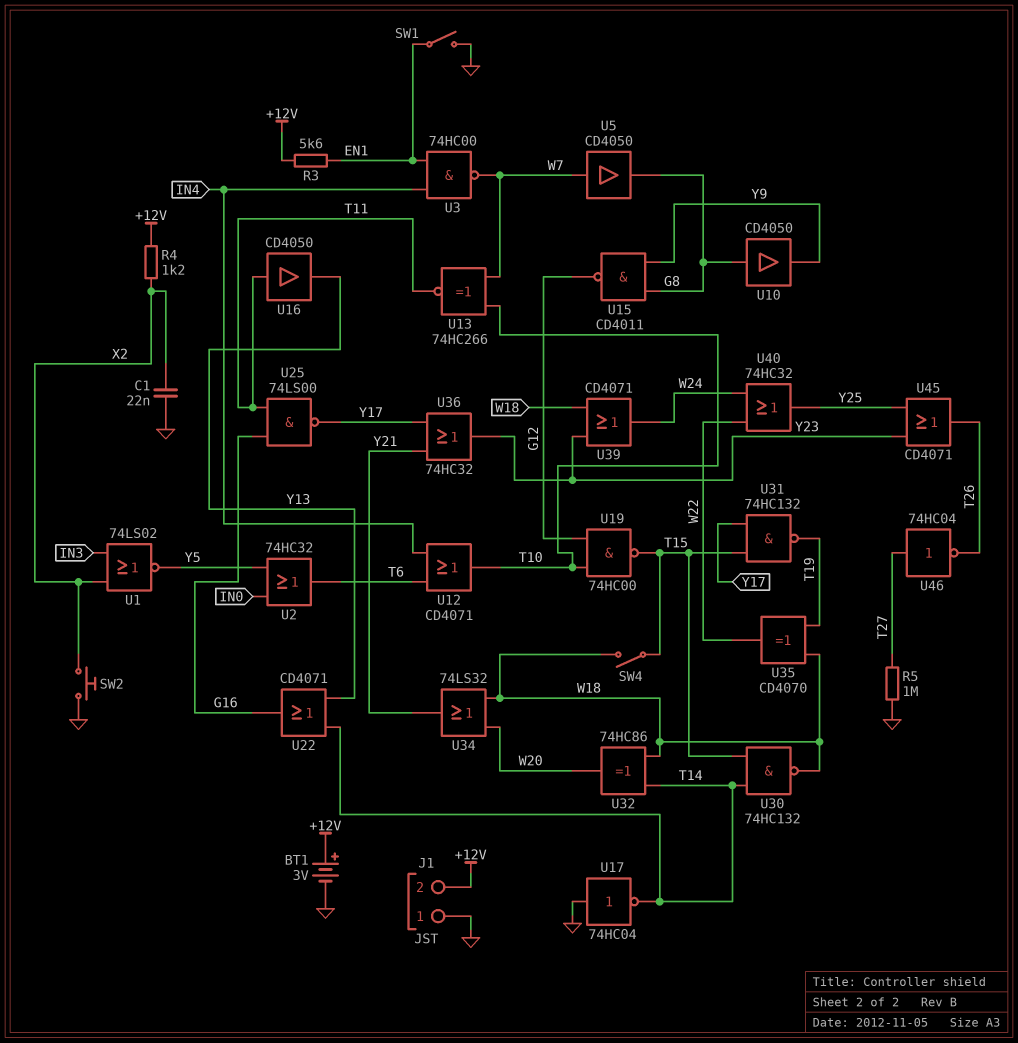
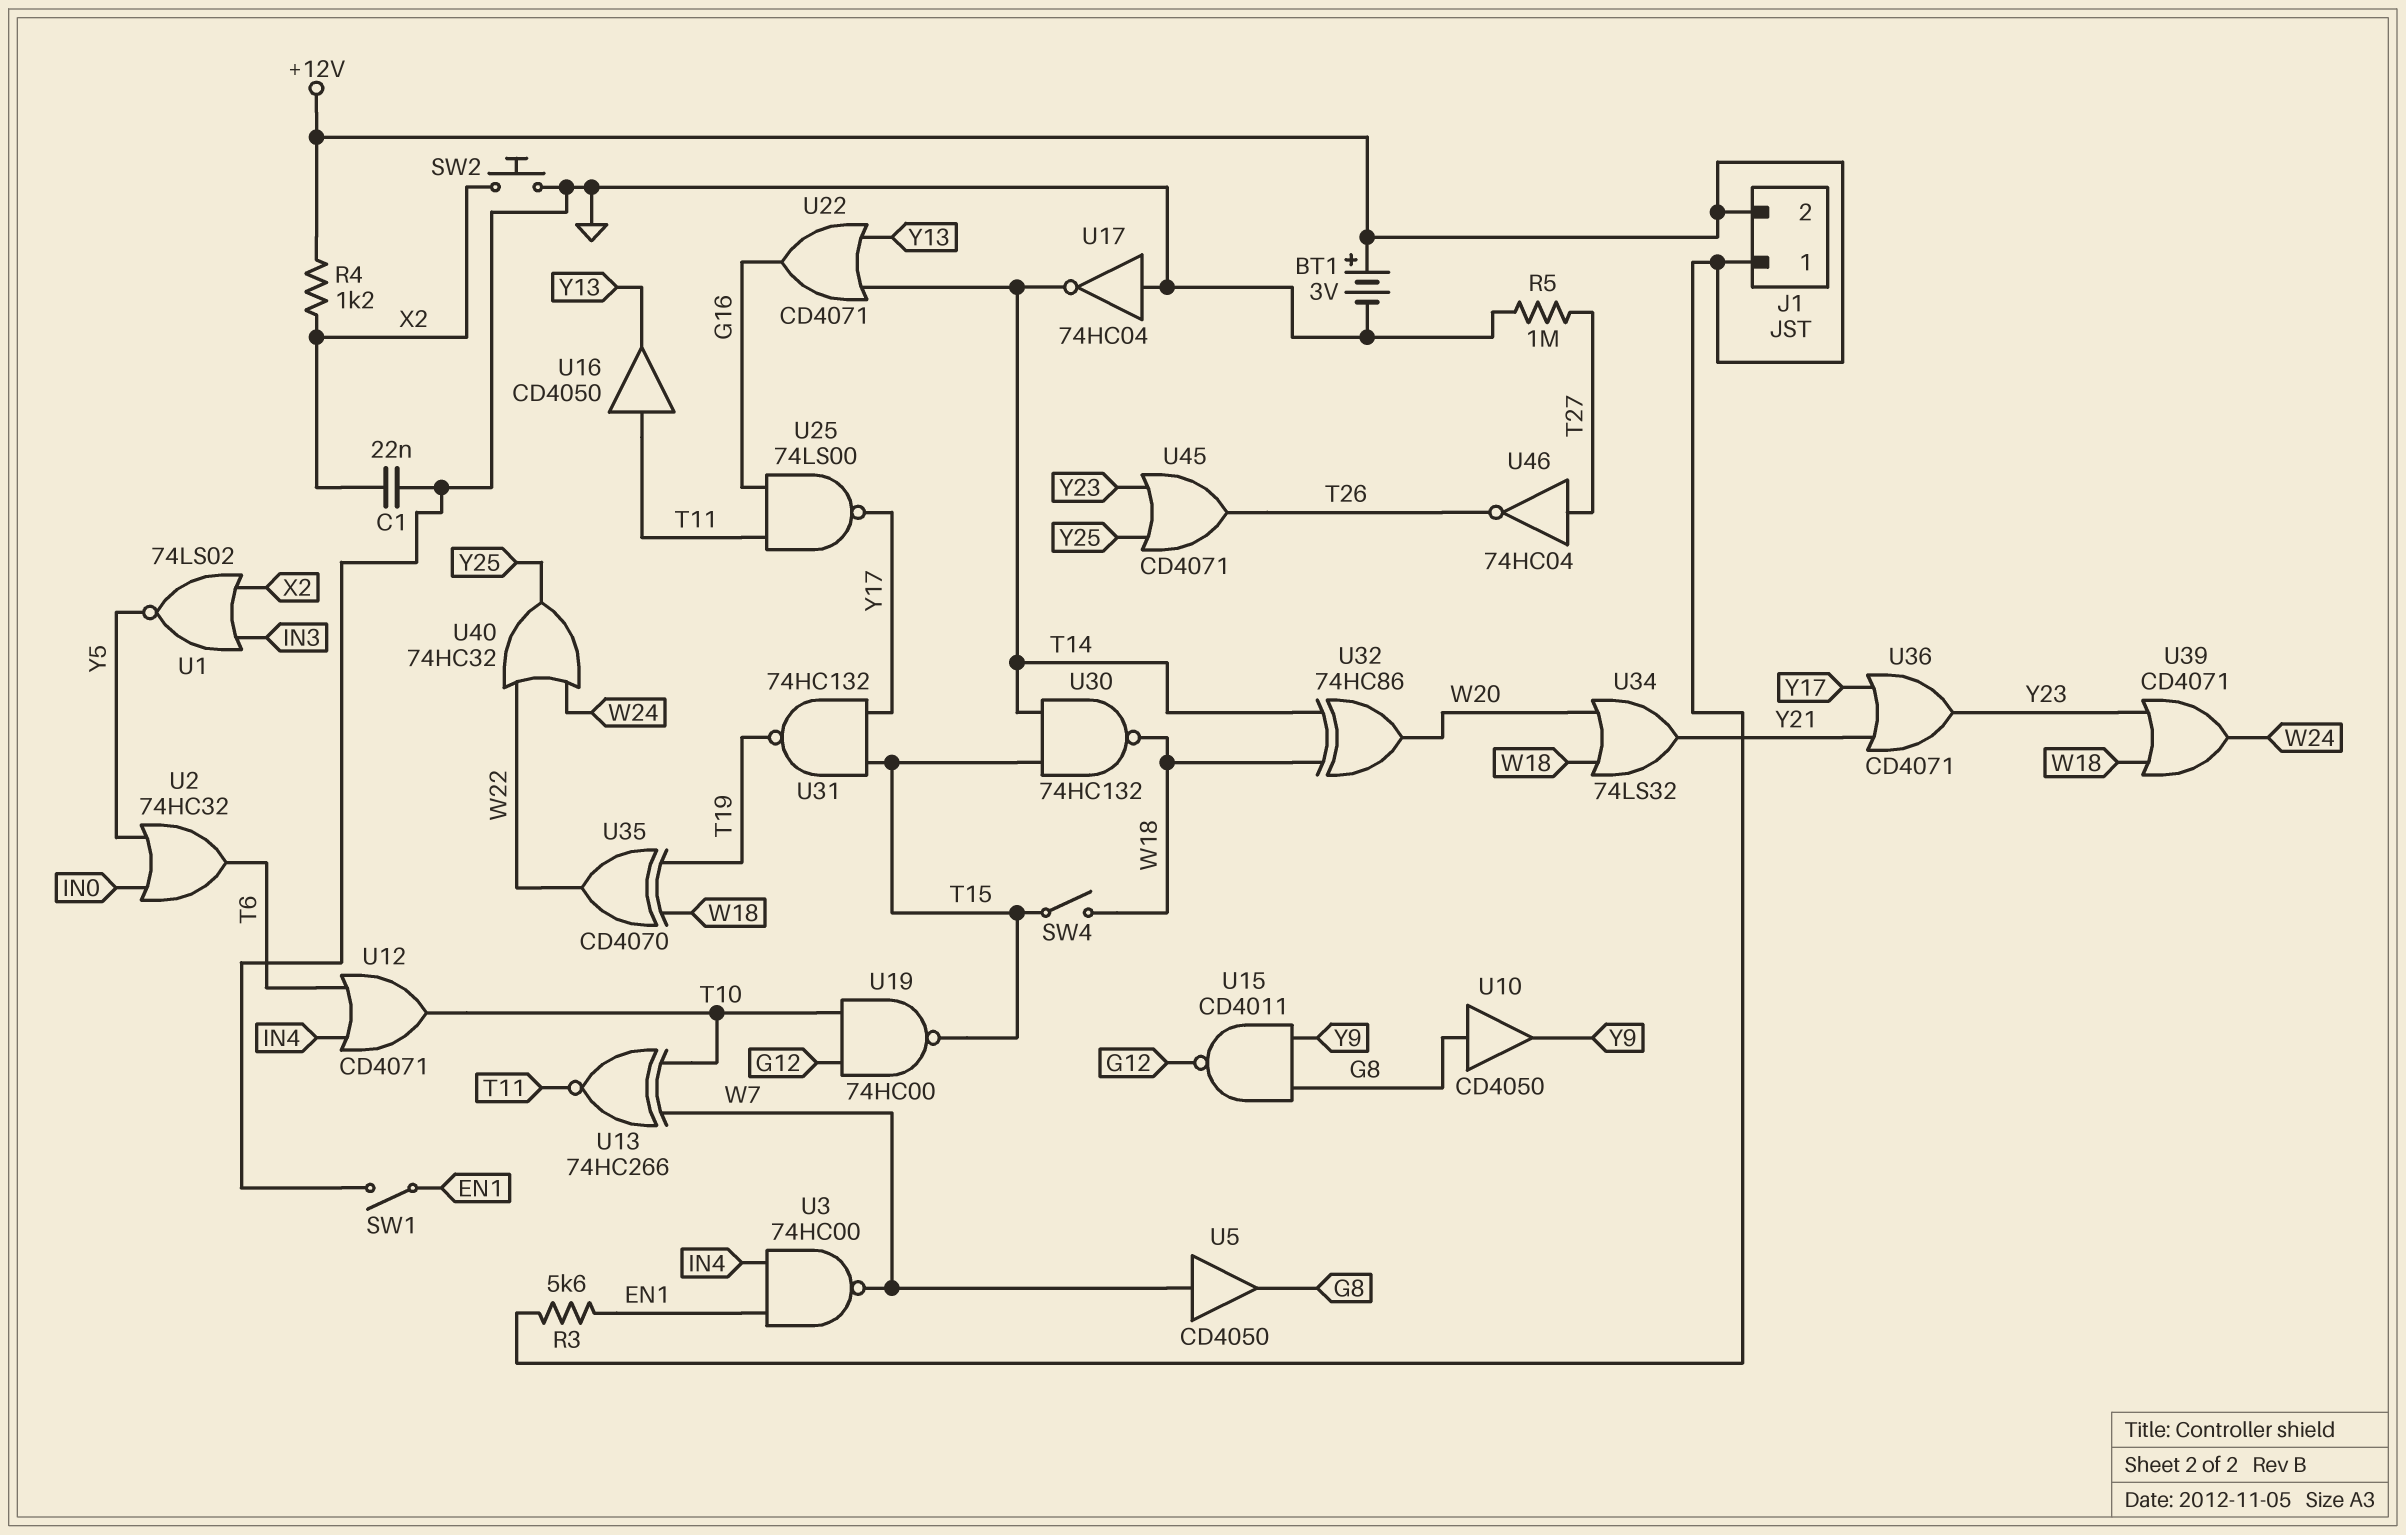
J1 pin 1: GND -> +12V
U36: OR 74HC32 (in Y17, in Y21, out Y23) -> OR CD4071 (in Y17, in Y21, out Y23)

